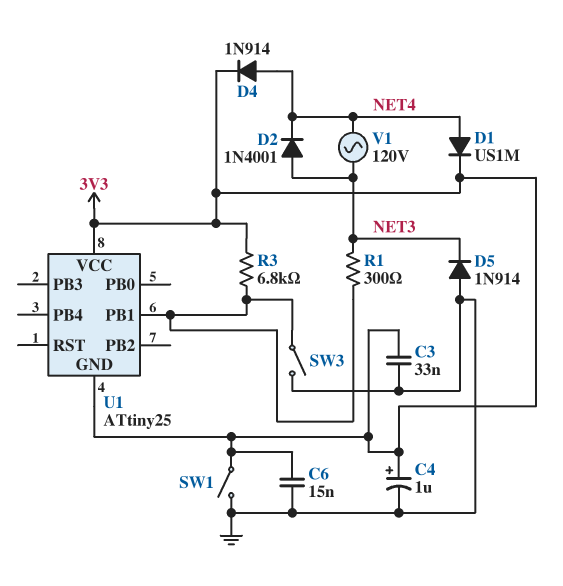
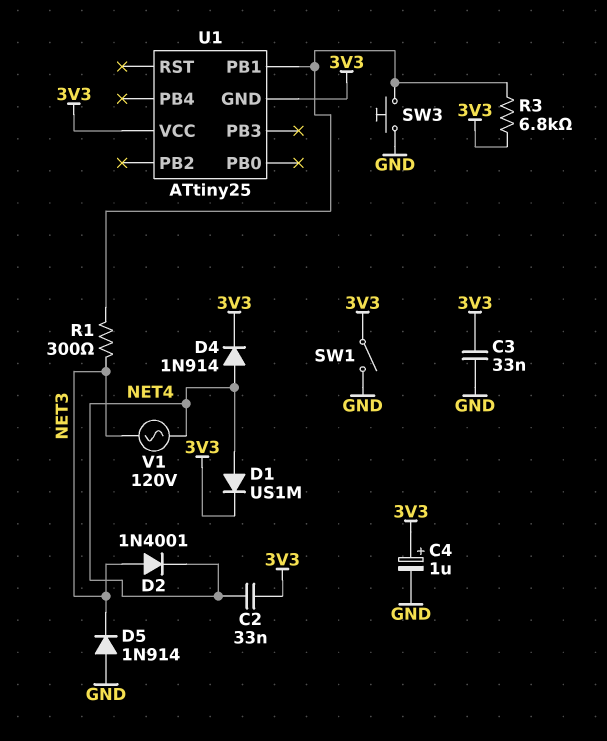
C2: none -> 33nF (3V3, NET4)
C6: 15nF (3V3, GND) -> none
SW3: switch (GND, U1/PB1) -> button (GND, U1/PB1)

